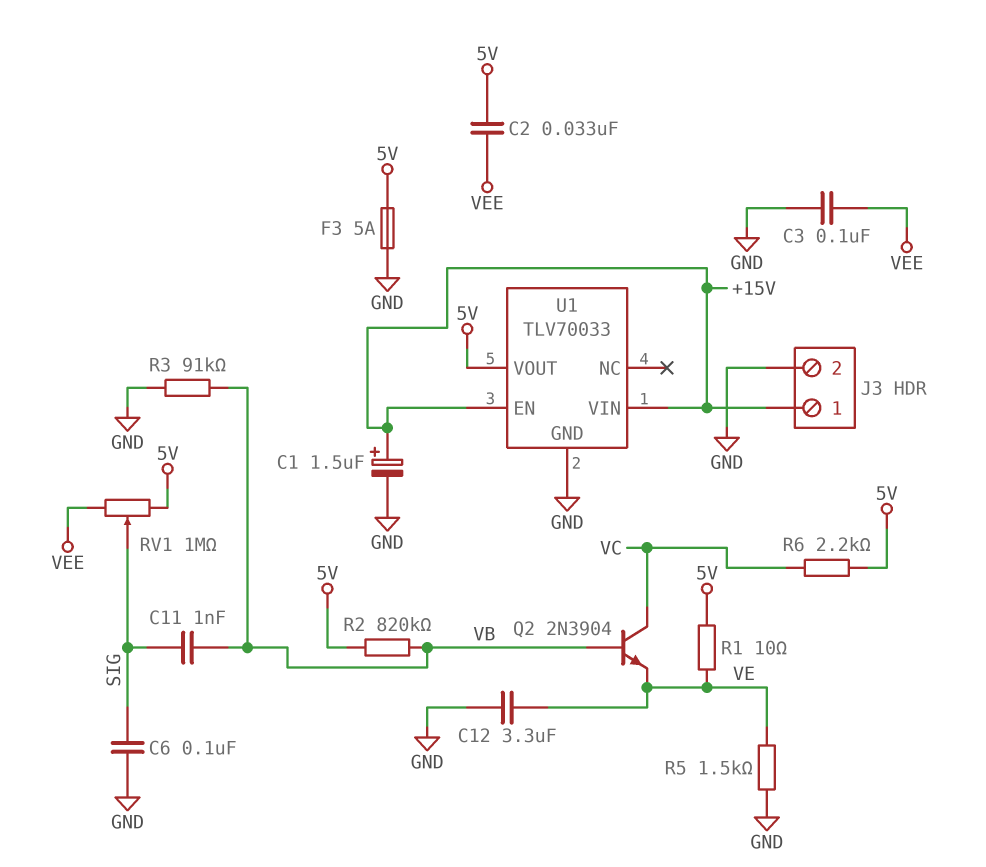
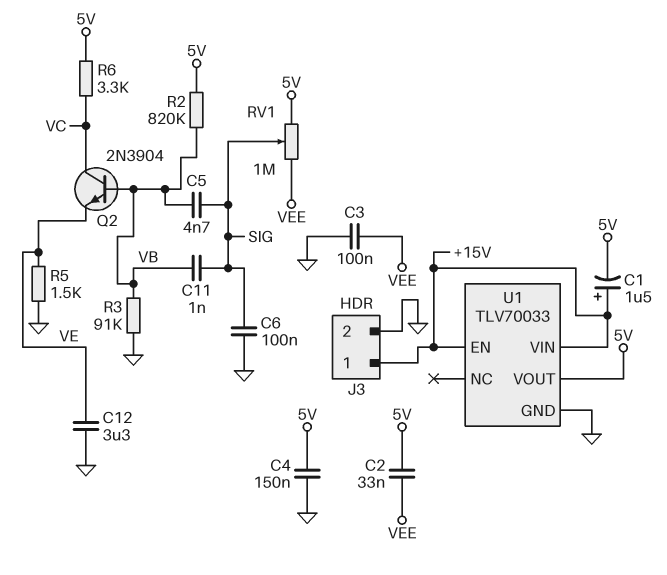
C1: 1.5uF (plus +15V, minus GND) -> 1.5uF (plus +15V, minus 5V)
C4: none -> 150nF (5V, GND)
C5: none -> 4.7nF (SIG, VB)
F3: 5A (5V, GND) -> none
R1: 10 (5V, VE) -> none
R6: 2.2k (5V, VC) -> 3.3k (5V, VC)

